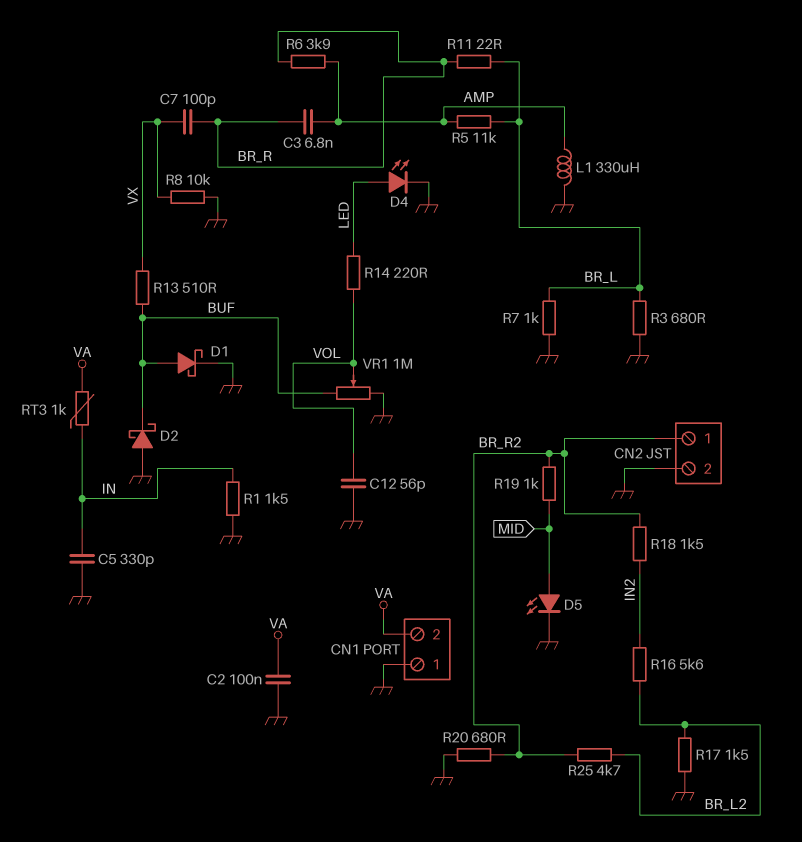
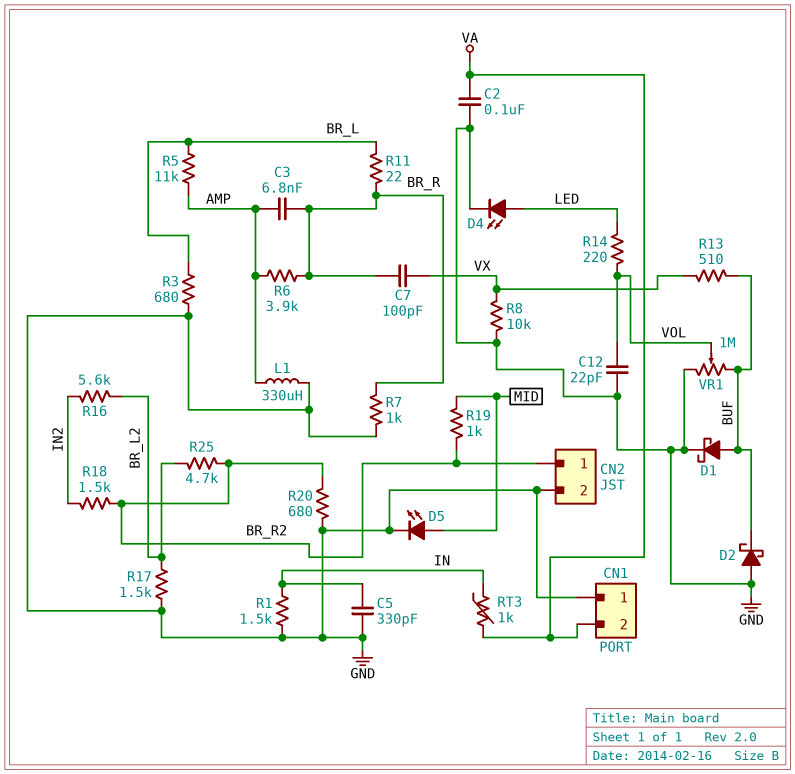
C12: 56pF (GND, VOL) -> 22pF (GND, VOL)
R7: 1k (BR_L, GND) -> 1k (BR_R, GND)

